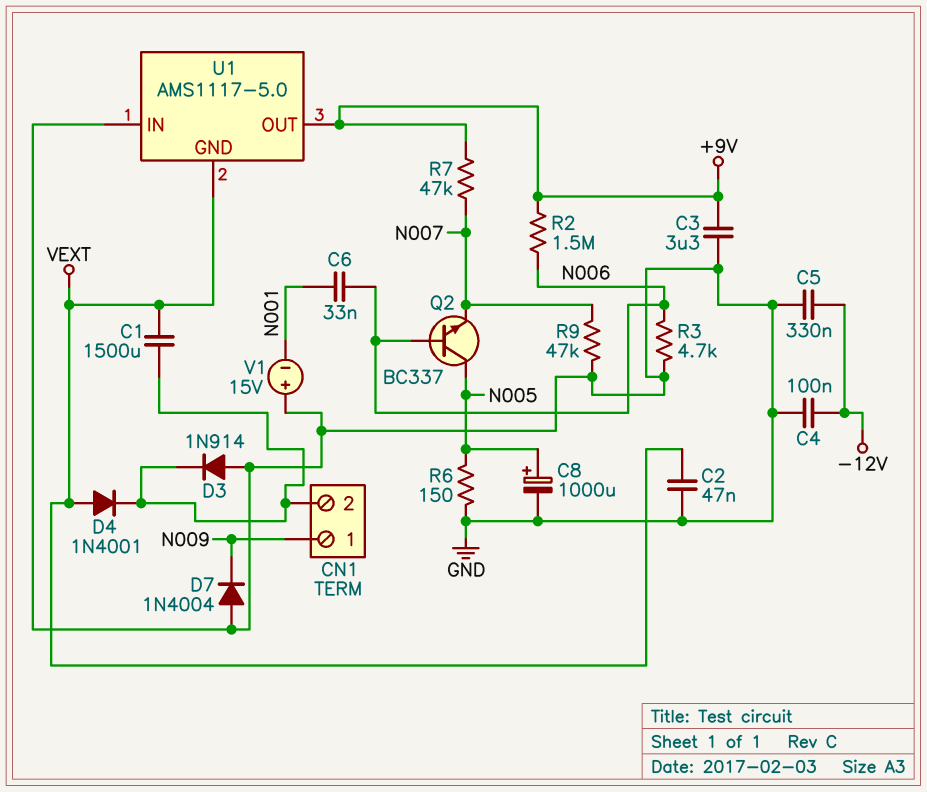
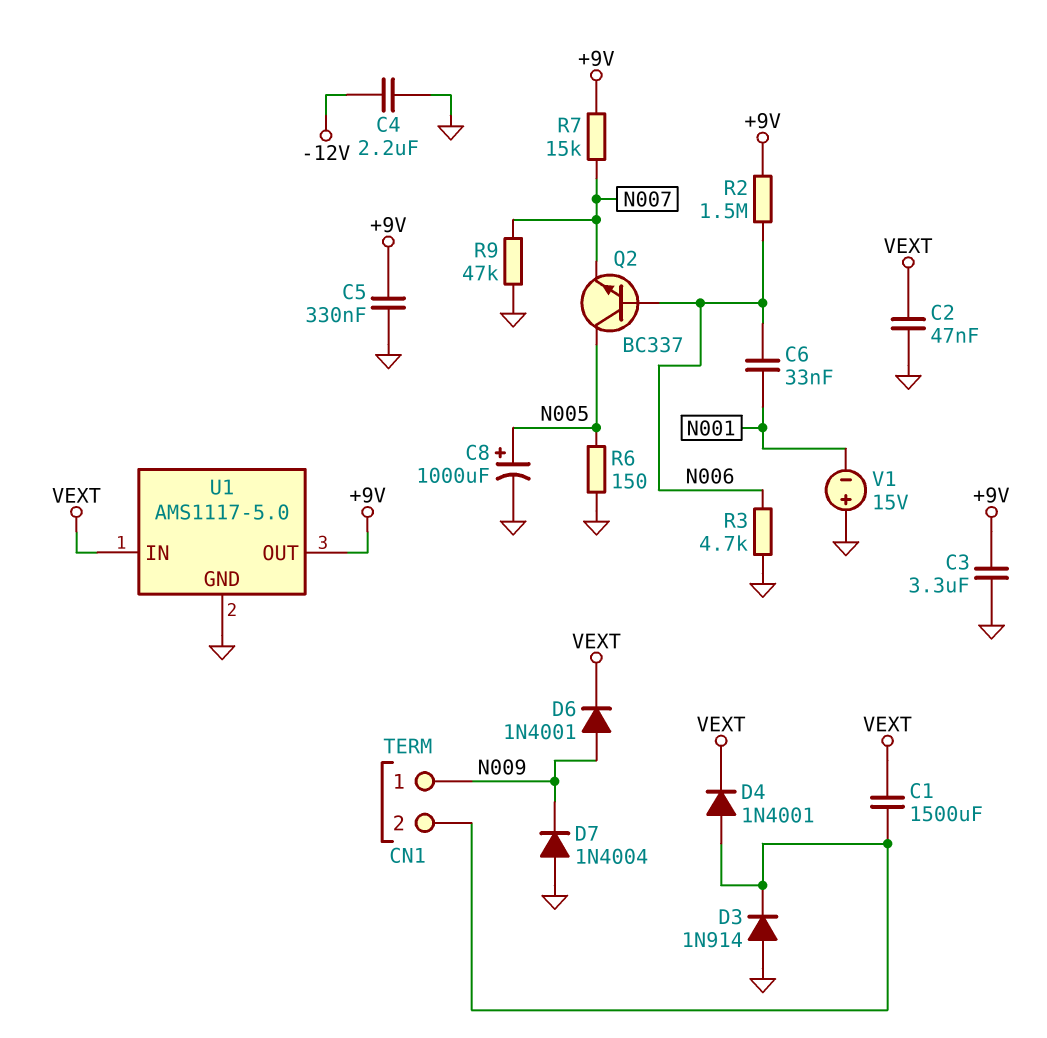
C4: 100nF (-12V, GND) -> 2.2uF (-12V, GND)
C5: 330nF (-12V, GND) -> 330nF (+9V, GND)
D4: diode 1N4001 (A VEXT, K CN1/2) -> diode 1N4001 (A CN1/2, K VEXT)
D6: none -> diode 1N4001 (A N009, K VEXT)
R7: 47k (+9V, N007) -> 15k (+9V, N007)
U1 pin GND: VEXT -> GND
U1 pin IN: GND -> VEXT

